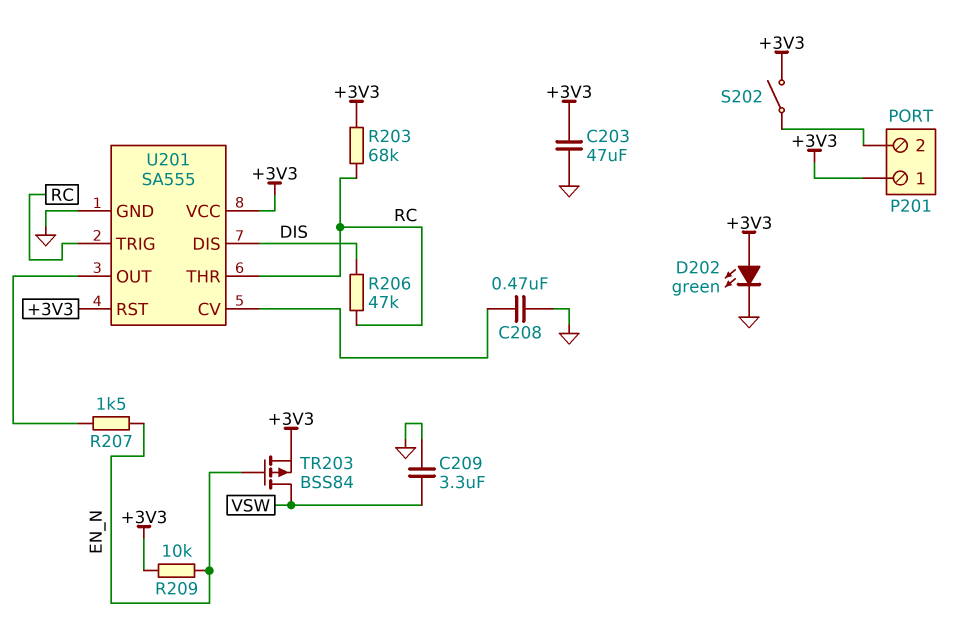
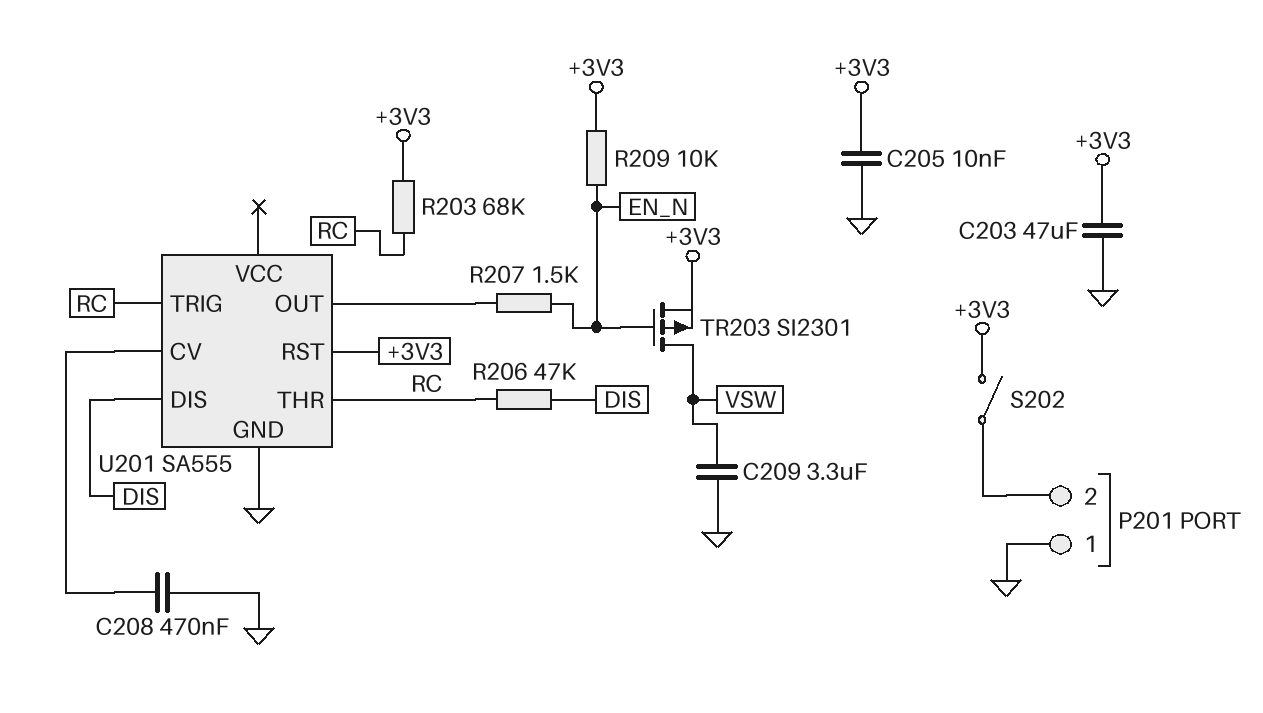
C205: none -> 10nF (+3V3, GND)
D202: LED green (A +3V3, K GND) -> none
P201 pin 1: +3V3 -> GND
TR203: PMOS BSS84 (G EN_N, D VSW, S +3V3) -> PMOS SI2301 (G EN_N, D VSW, S +3V3)
U201 pin VCC: +3V3 -> none

